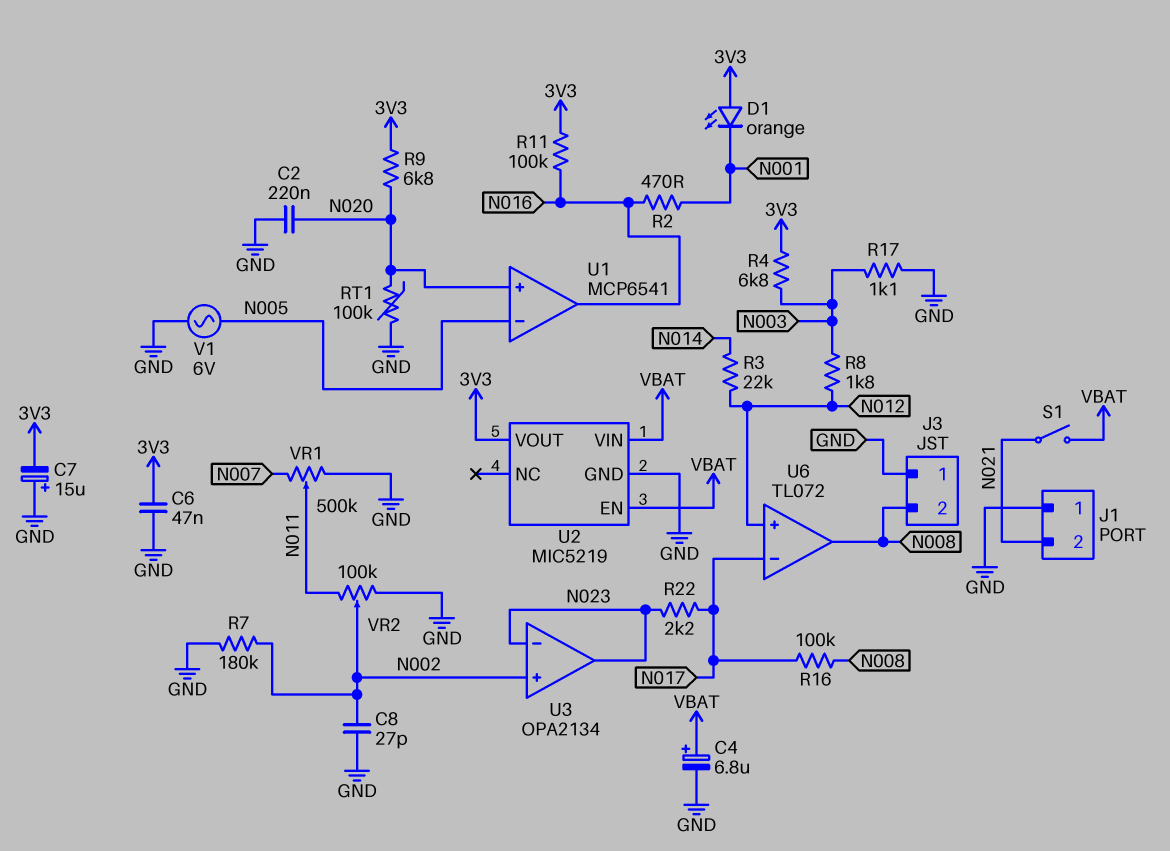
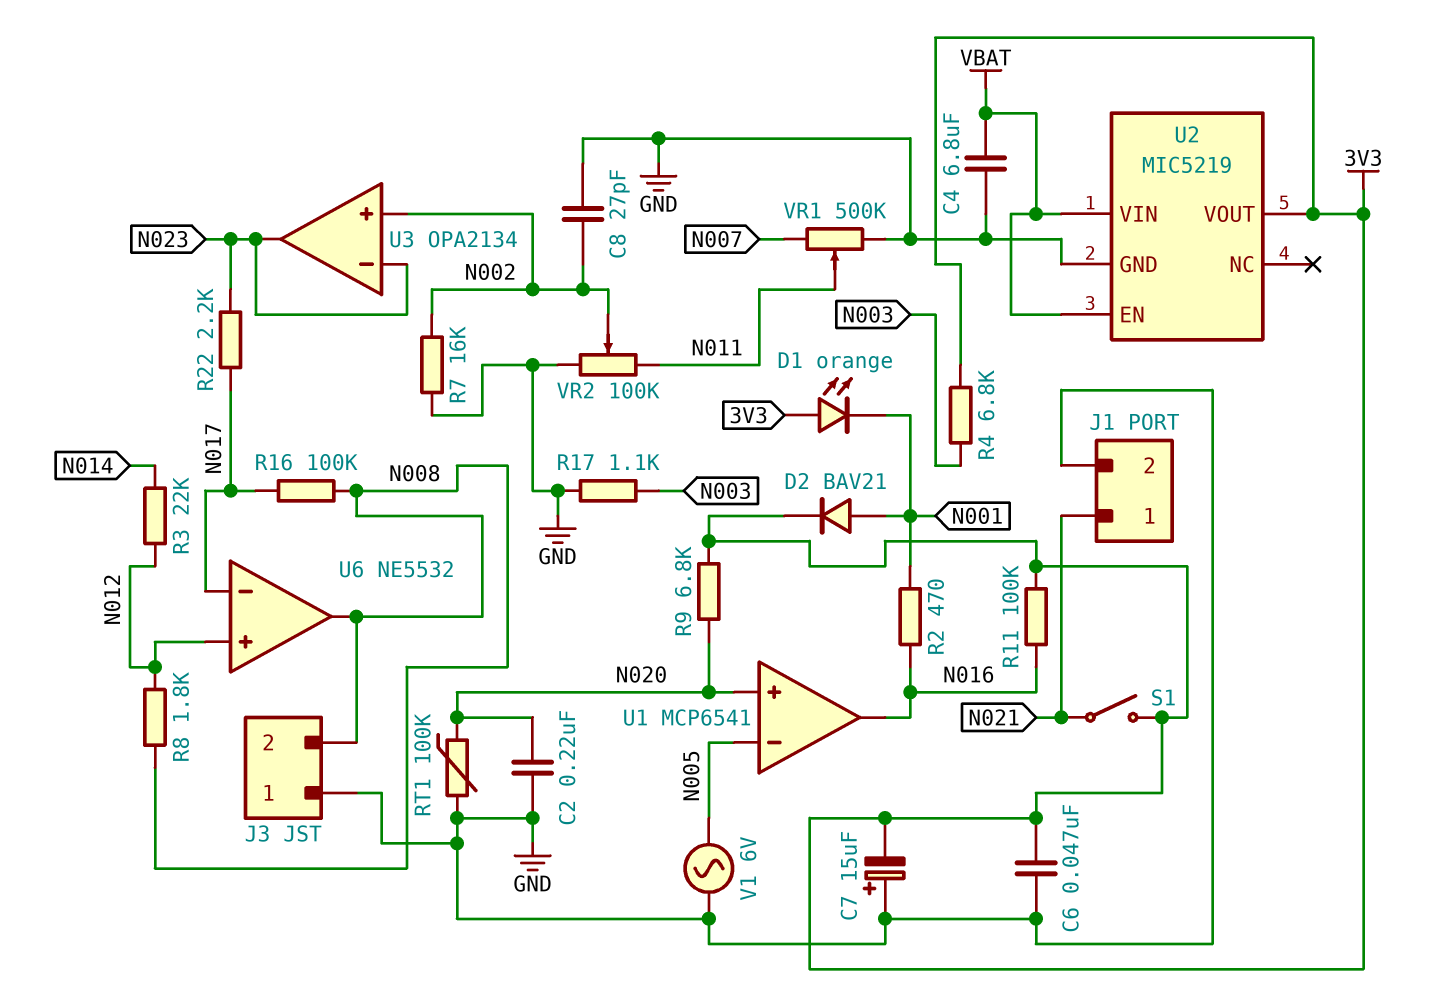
C4: 6.8uF (plus VBAT, minus GND) -> 6.8uF (GND, VBAT)
D2: none -> diode BAV21 (A N001, K 3V3)
J1 pin 1: GND -> N021
J1 pin 2: N021 -> GND
R7: 180k (GND, N002) -> 16k (GND, N002)
R8: 1.8k (N003, N012) -> 1.8k (N008, N012)
S1: switch (N021, VBAT) -> switch (3V3, N021)
U6: TL072 -> NE5532

